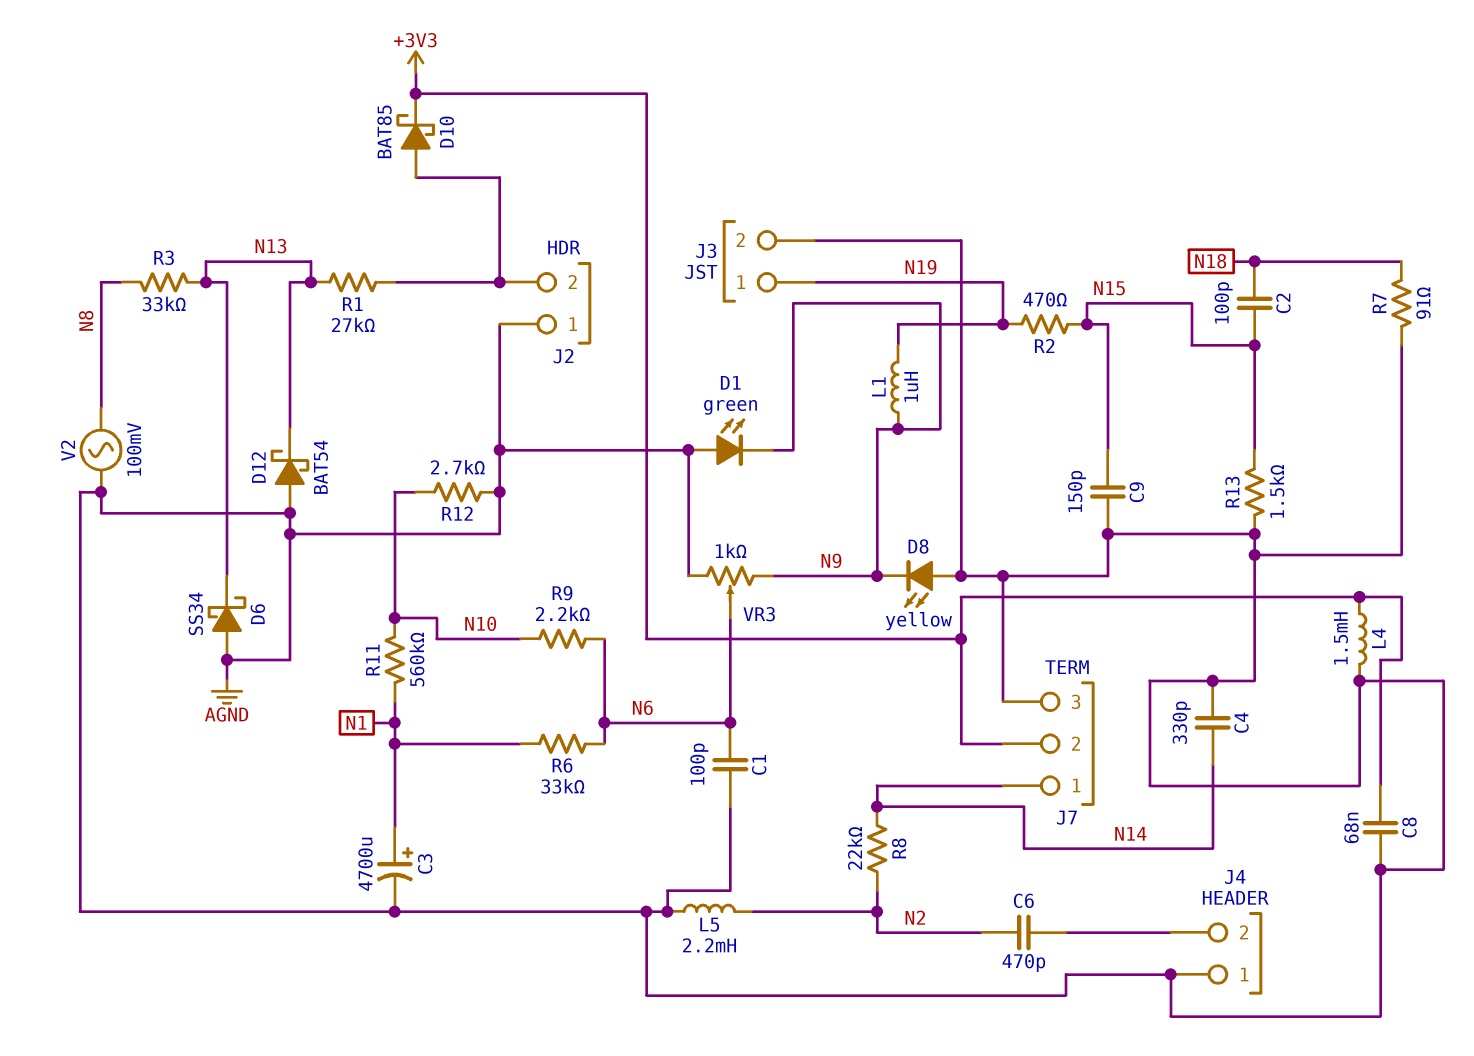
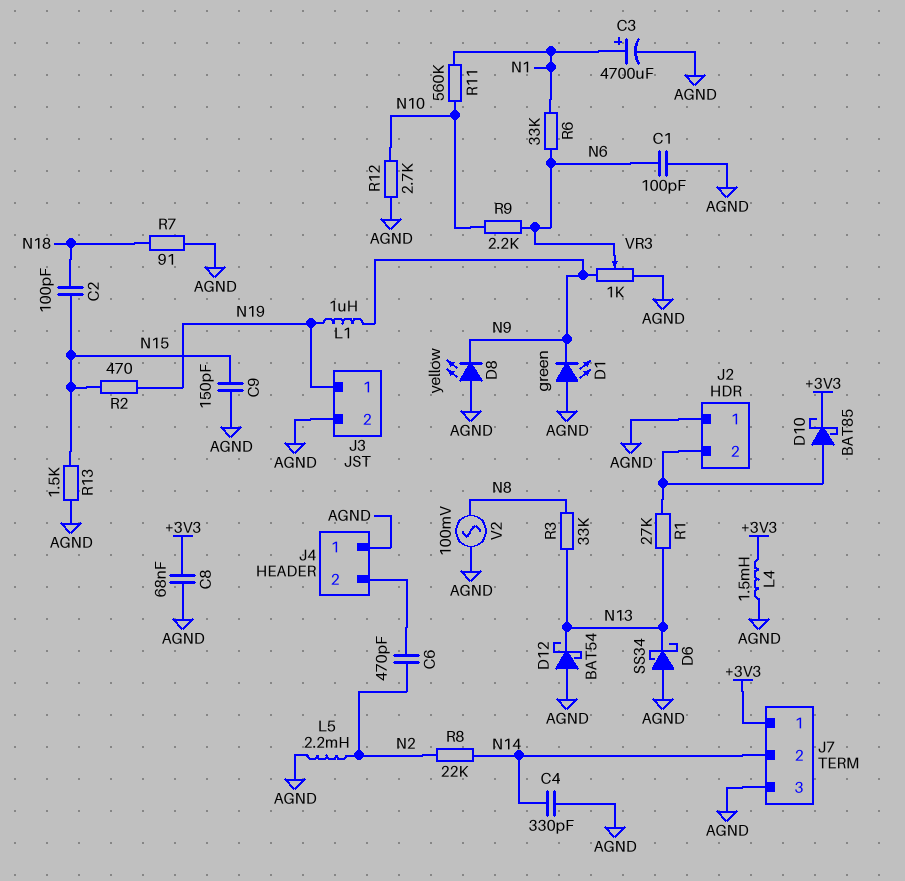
J7 pin 1: N14 -> +3V3
J7 pin 2: +3V3 -> N14

